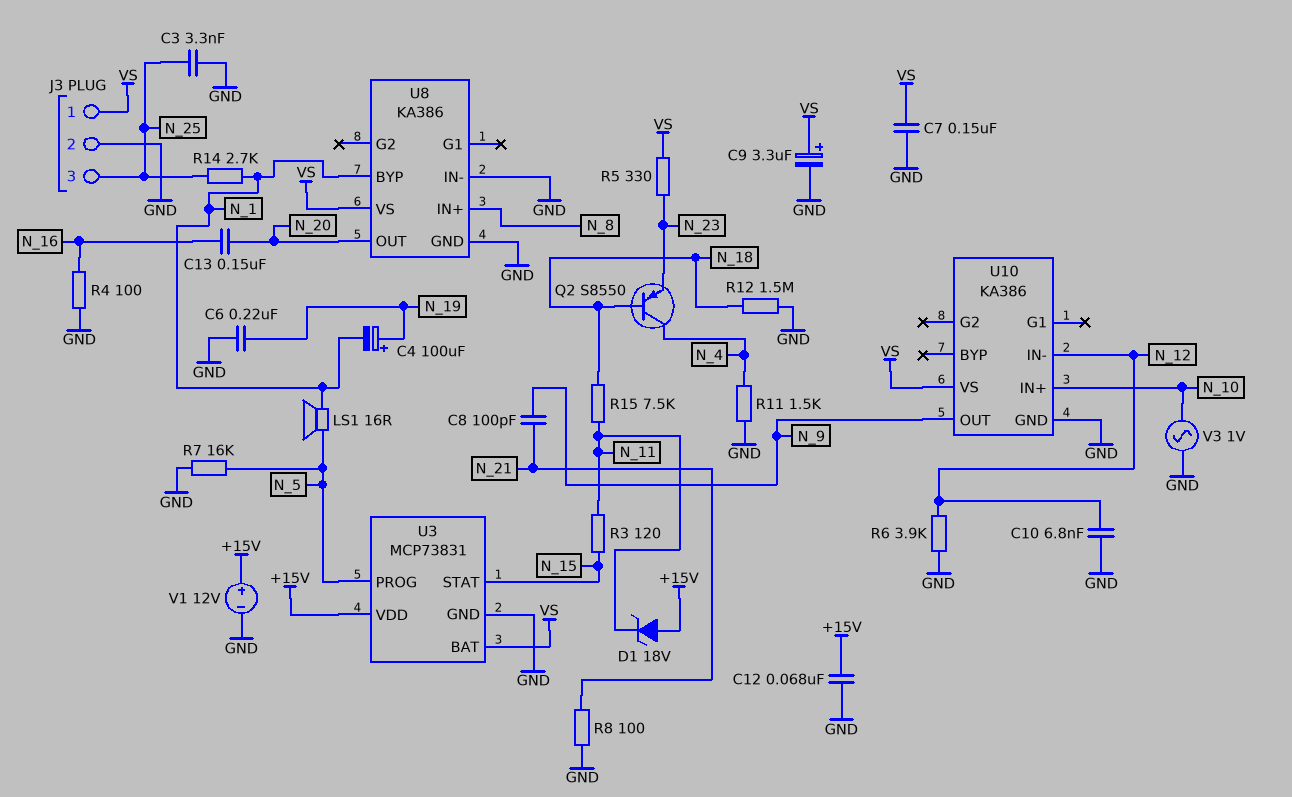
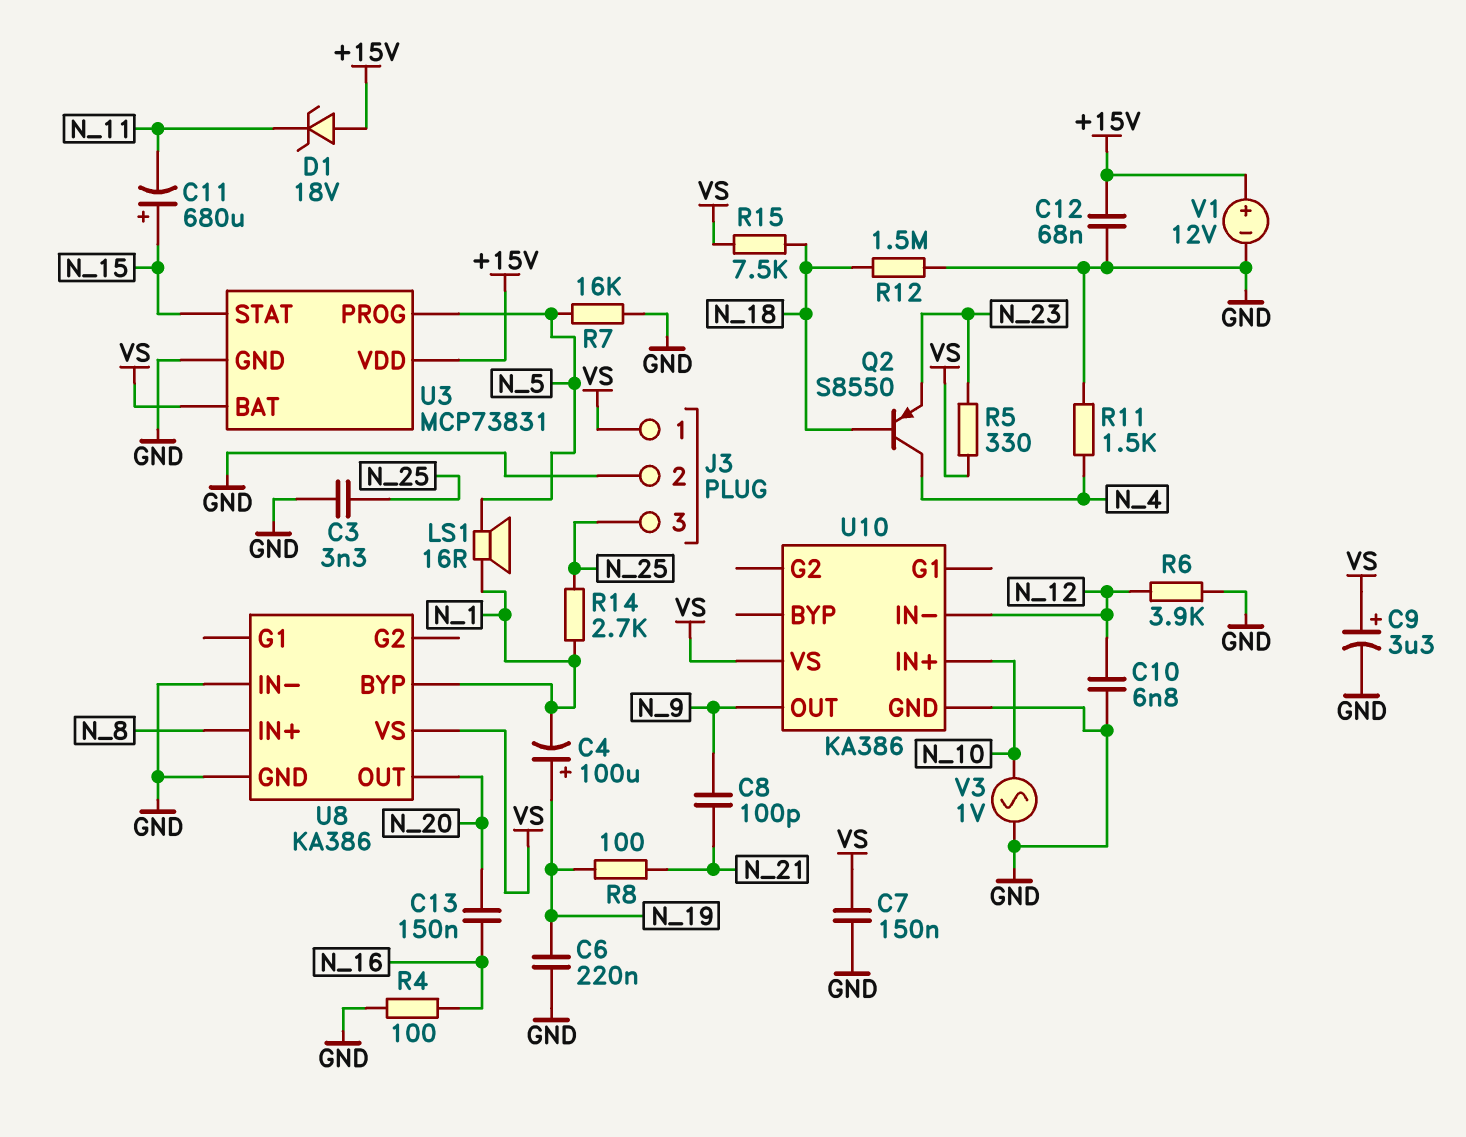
C11: none -> 680uF (plus N_15, minus N_11)
R3: 120 (N_11, N_15) -> none
R8: 100 (GND, N_21) -> 100 (N_19, N_21)
R15: 7.5k (N_11, N_18) -> 7.5k (N_18, VS)

